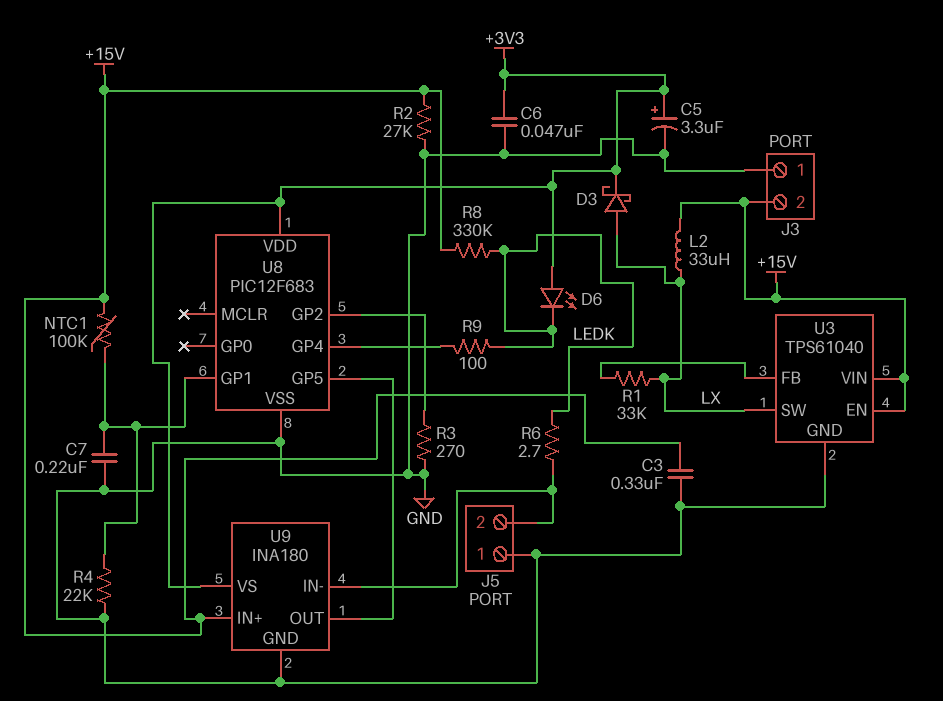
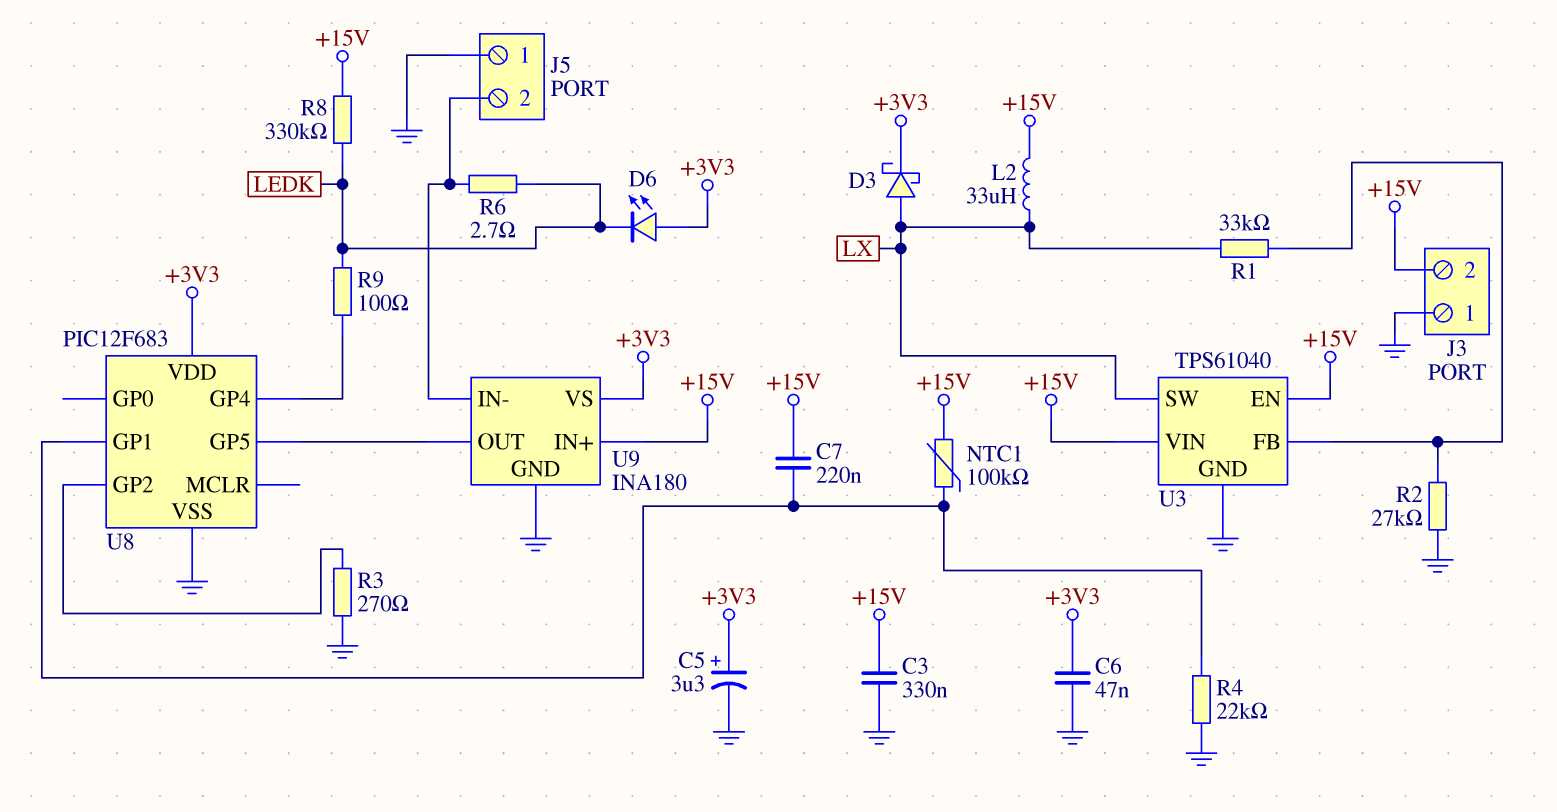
C7: 220nF (GND, U8/GP1) -> 220nF (+15V, U8/GP1)
R2: 27k (+15V, GND) -> 27k (GND, U3/FB)

